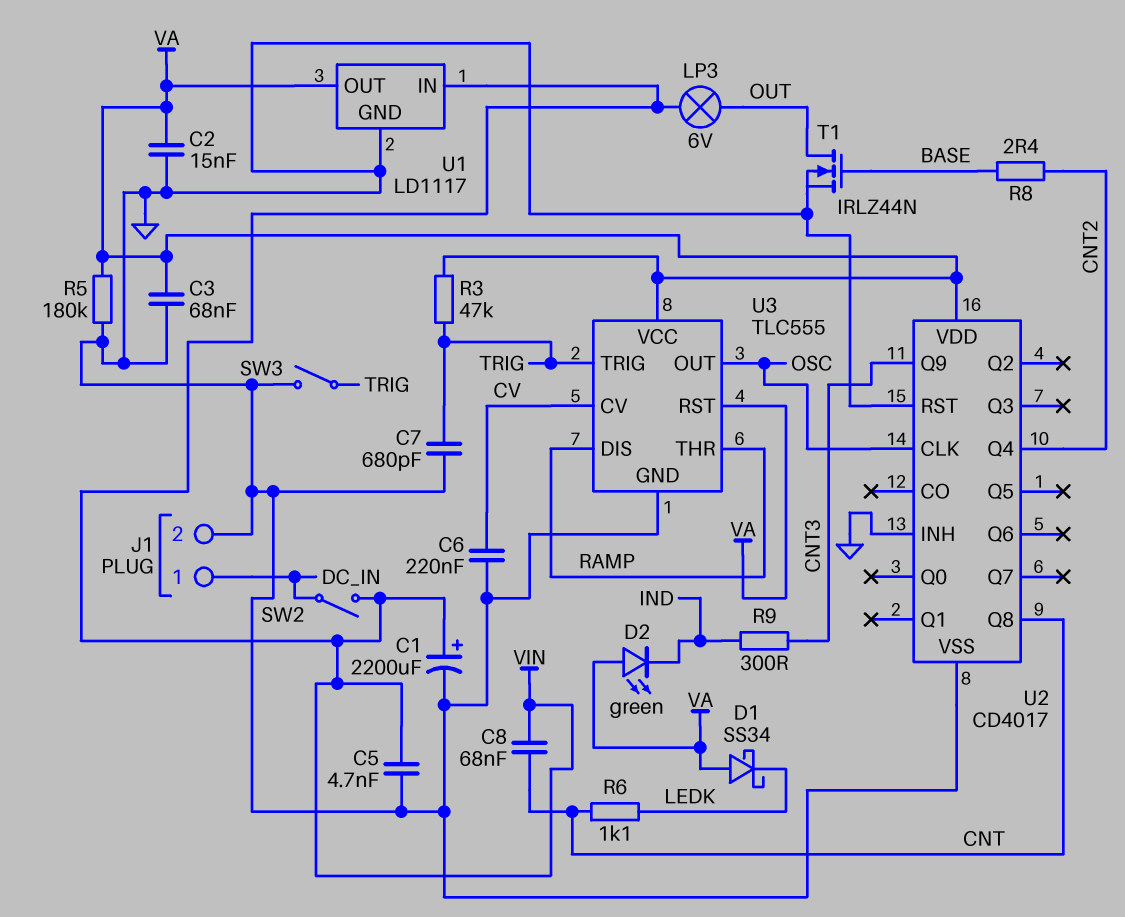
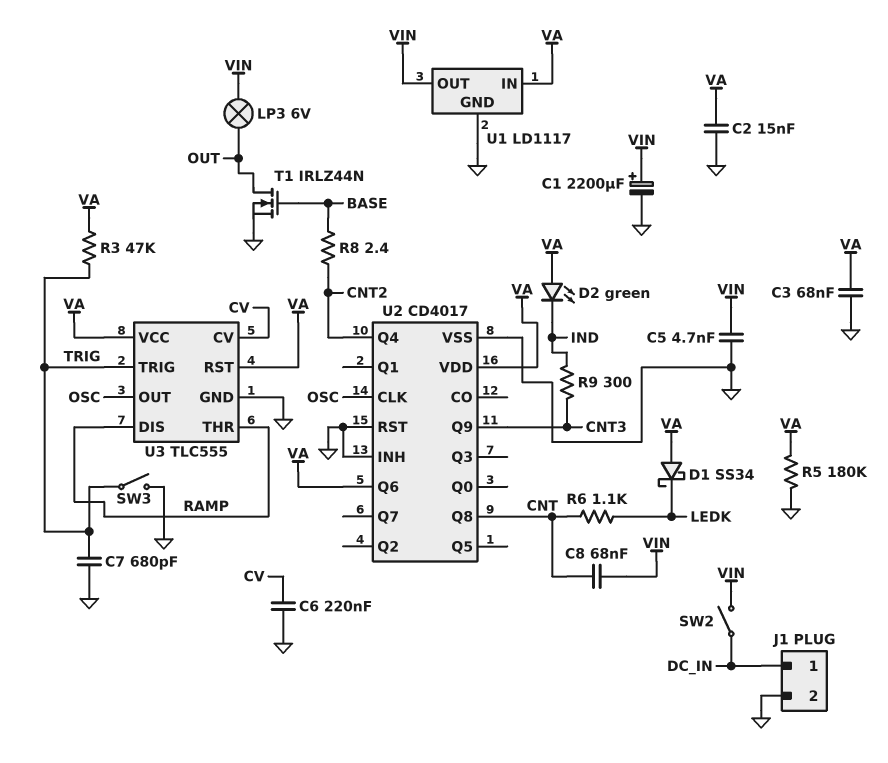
U1 pin IN: VIN -> VA
U1 pin OUT: VA -> VIN
U2 pin Q6: none -> VA

